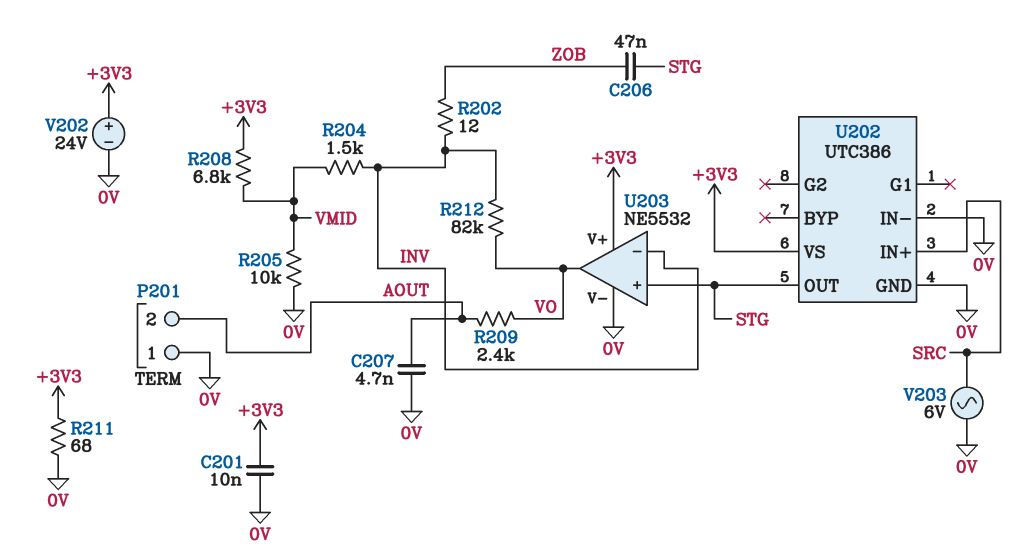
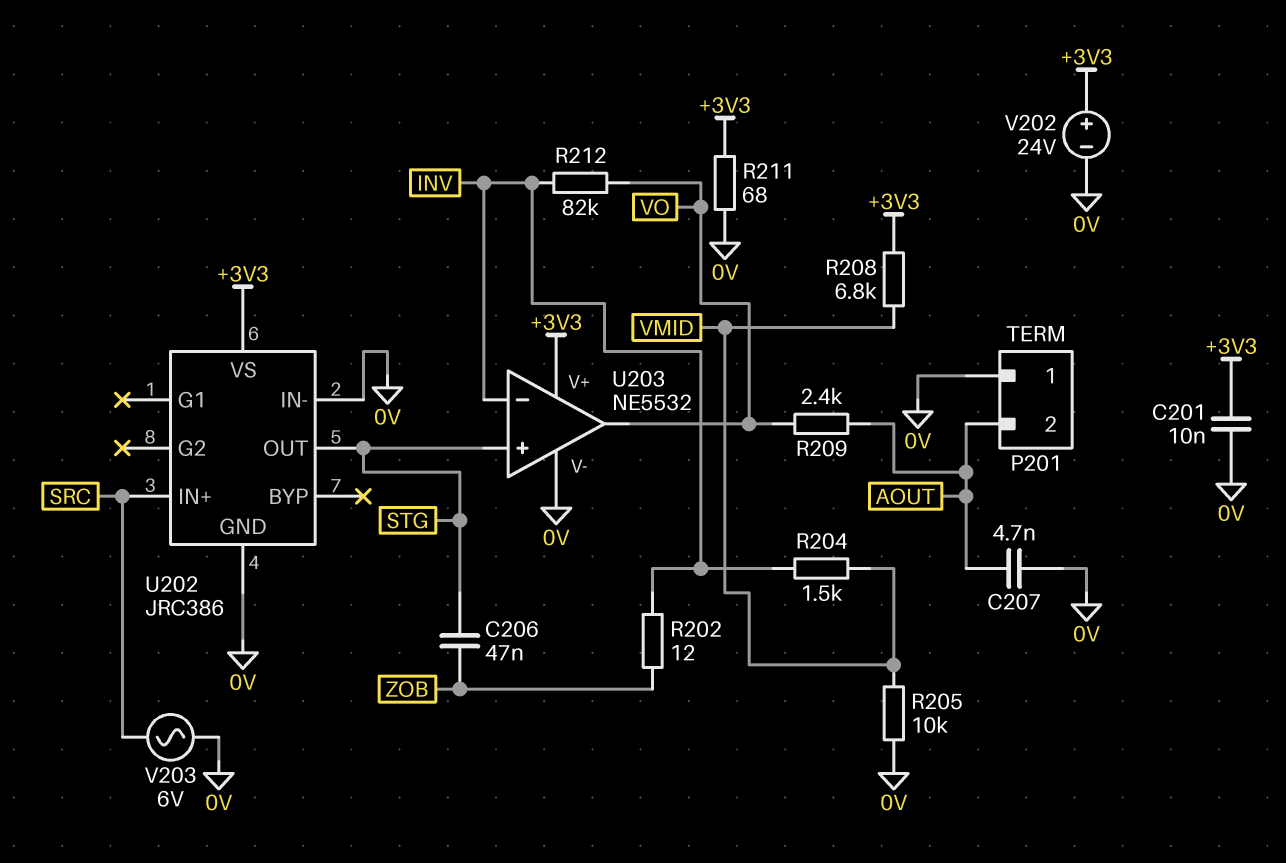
U202: UTC386 -> JRC386

